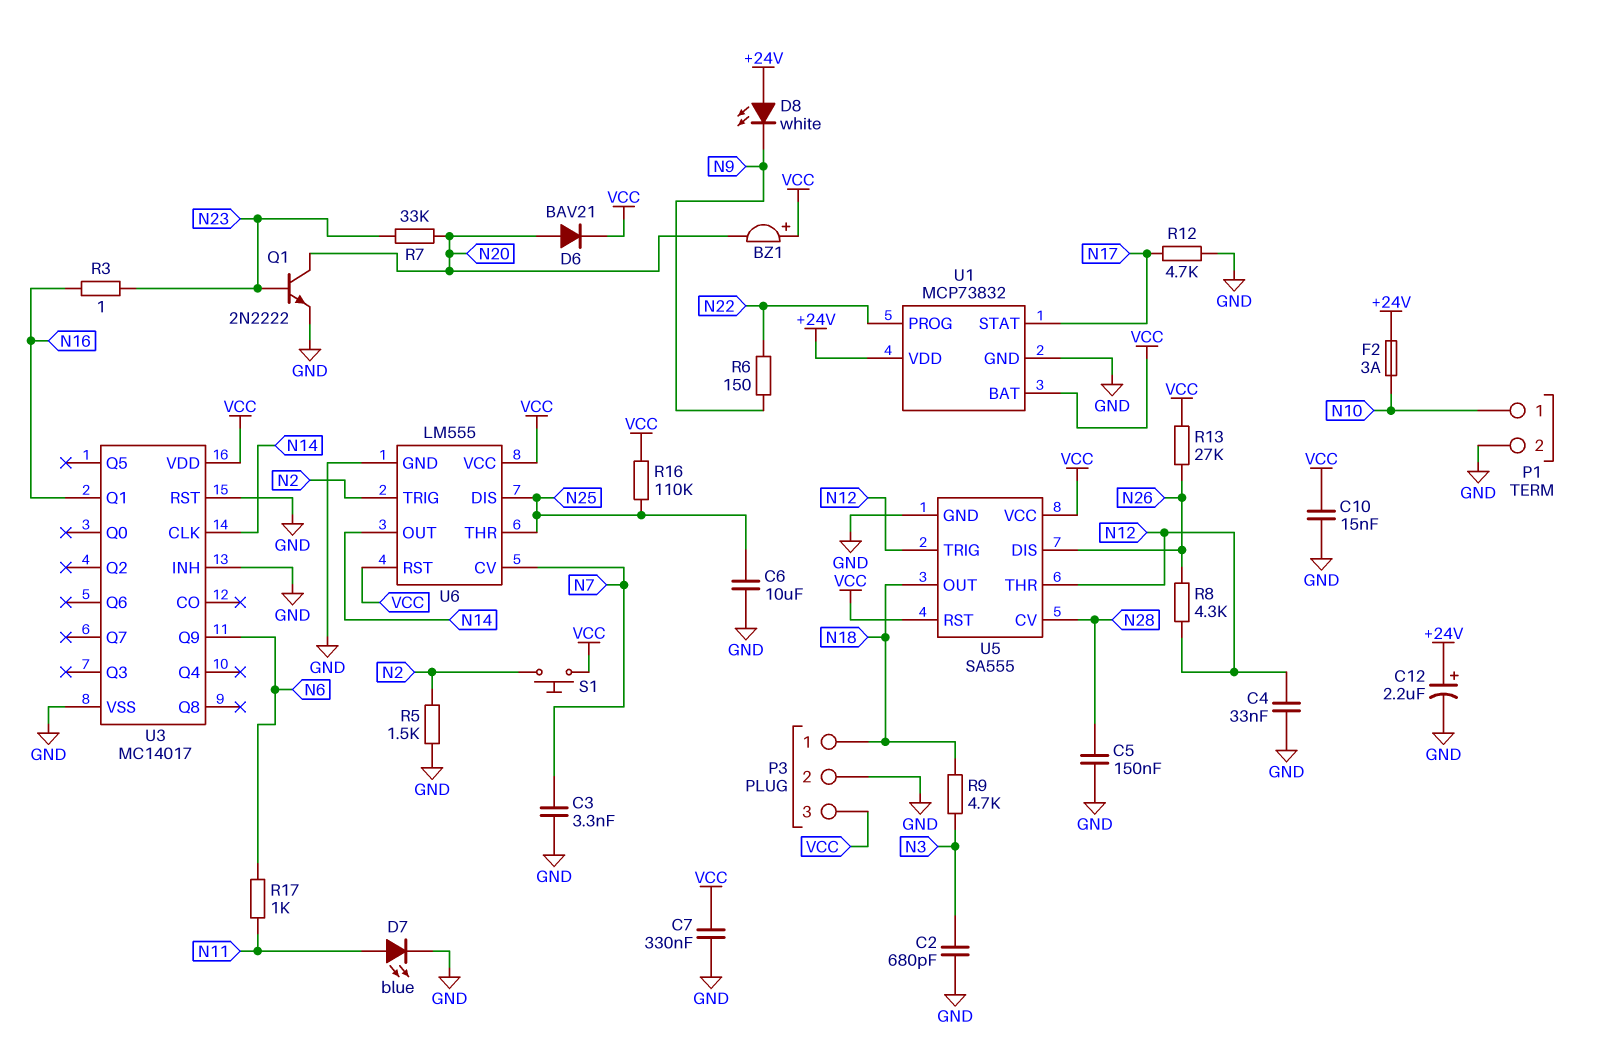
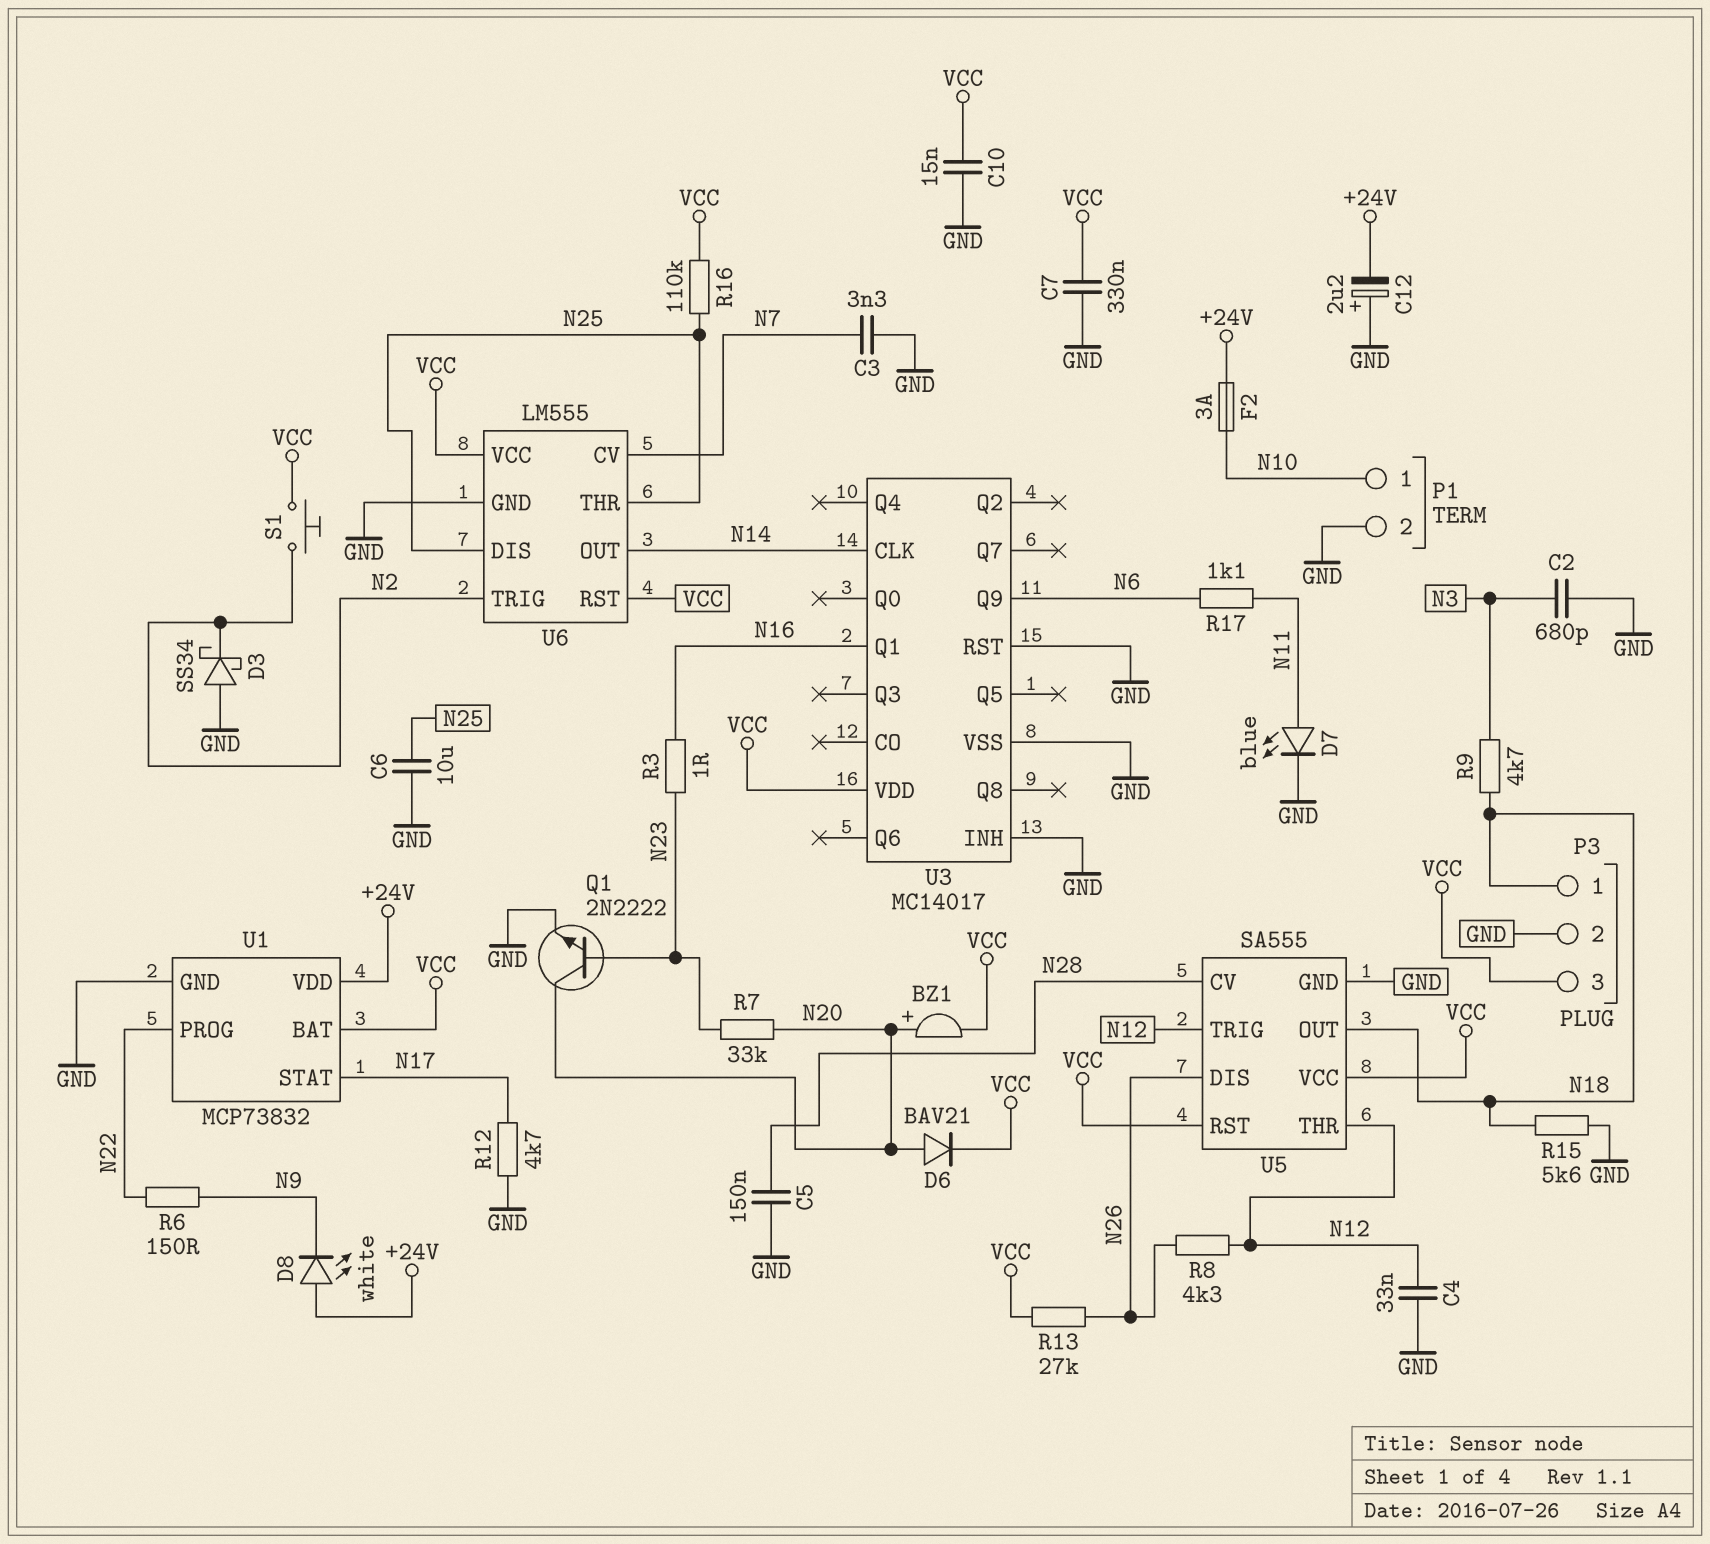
BZ1: buzzer (plus VCC, minus N20) -> buzzer (plus N20, minus VCC)
C12: 2.2uF (plus +24V, minus GND) -> 2.2uF (plus GND, minus +24V)
D3: none -> schottky SS34 (A GND, K N2)
R5: 1.5k (GND, N2) -> none
R15: none -> 5.6k (GND, N18)
R17: 1k (N6, N11) -> 1.1k (N6, N11)

